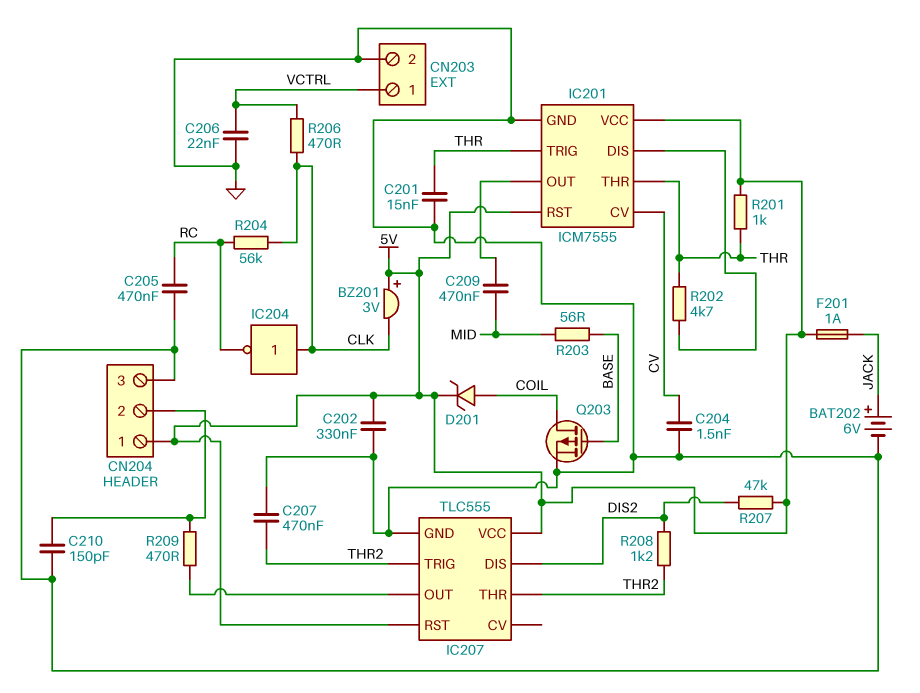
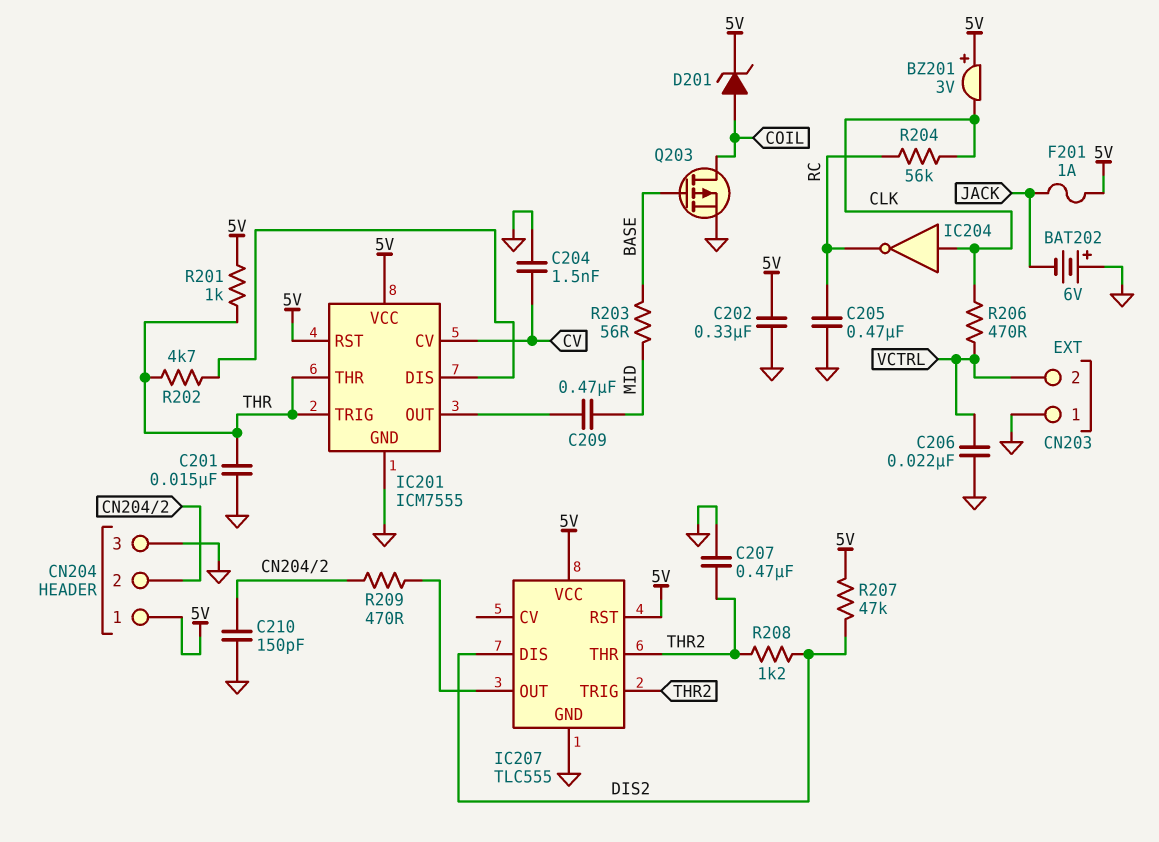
BAT202: 6V (plus JACK, minus GND) -> 6V (plus GND, minus JACK)
CN203 pin 1: VCTRL -> GND
CN203 pin 2: GND -> VCTRL

